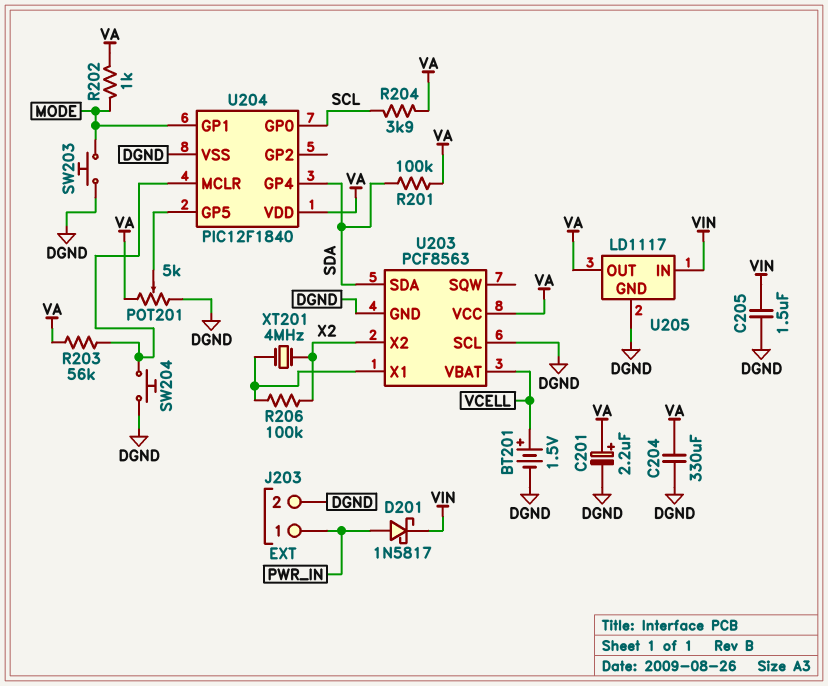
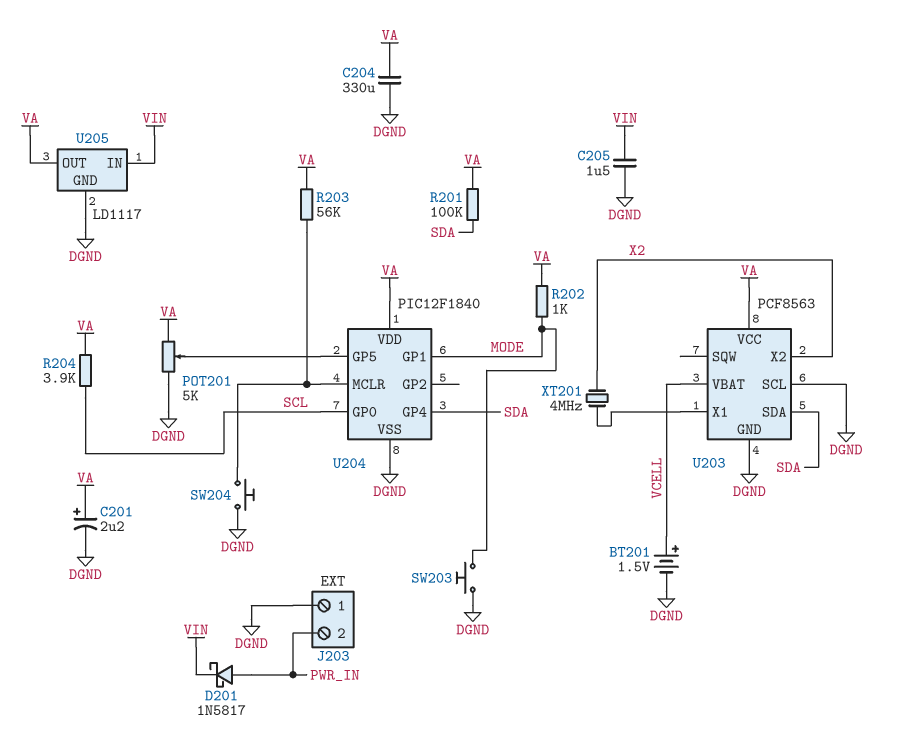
J203 pin 1: PWR_IN -> DGND
J203 pin 2: DGND -> PWR_IN
R206: 100k (U203/X1, X2) -> none

